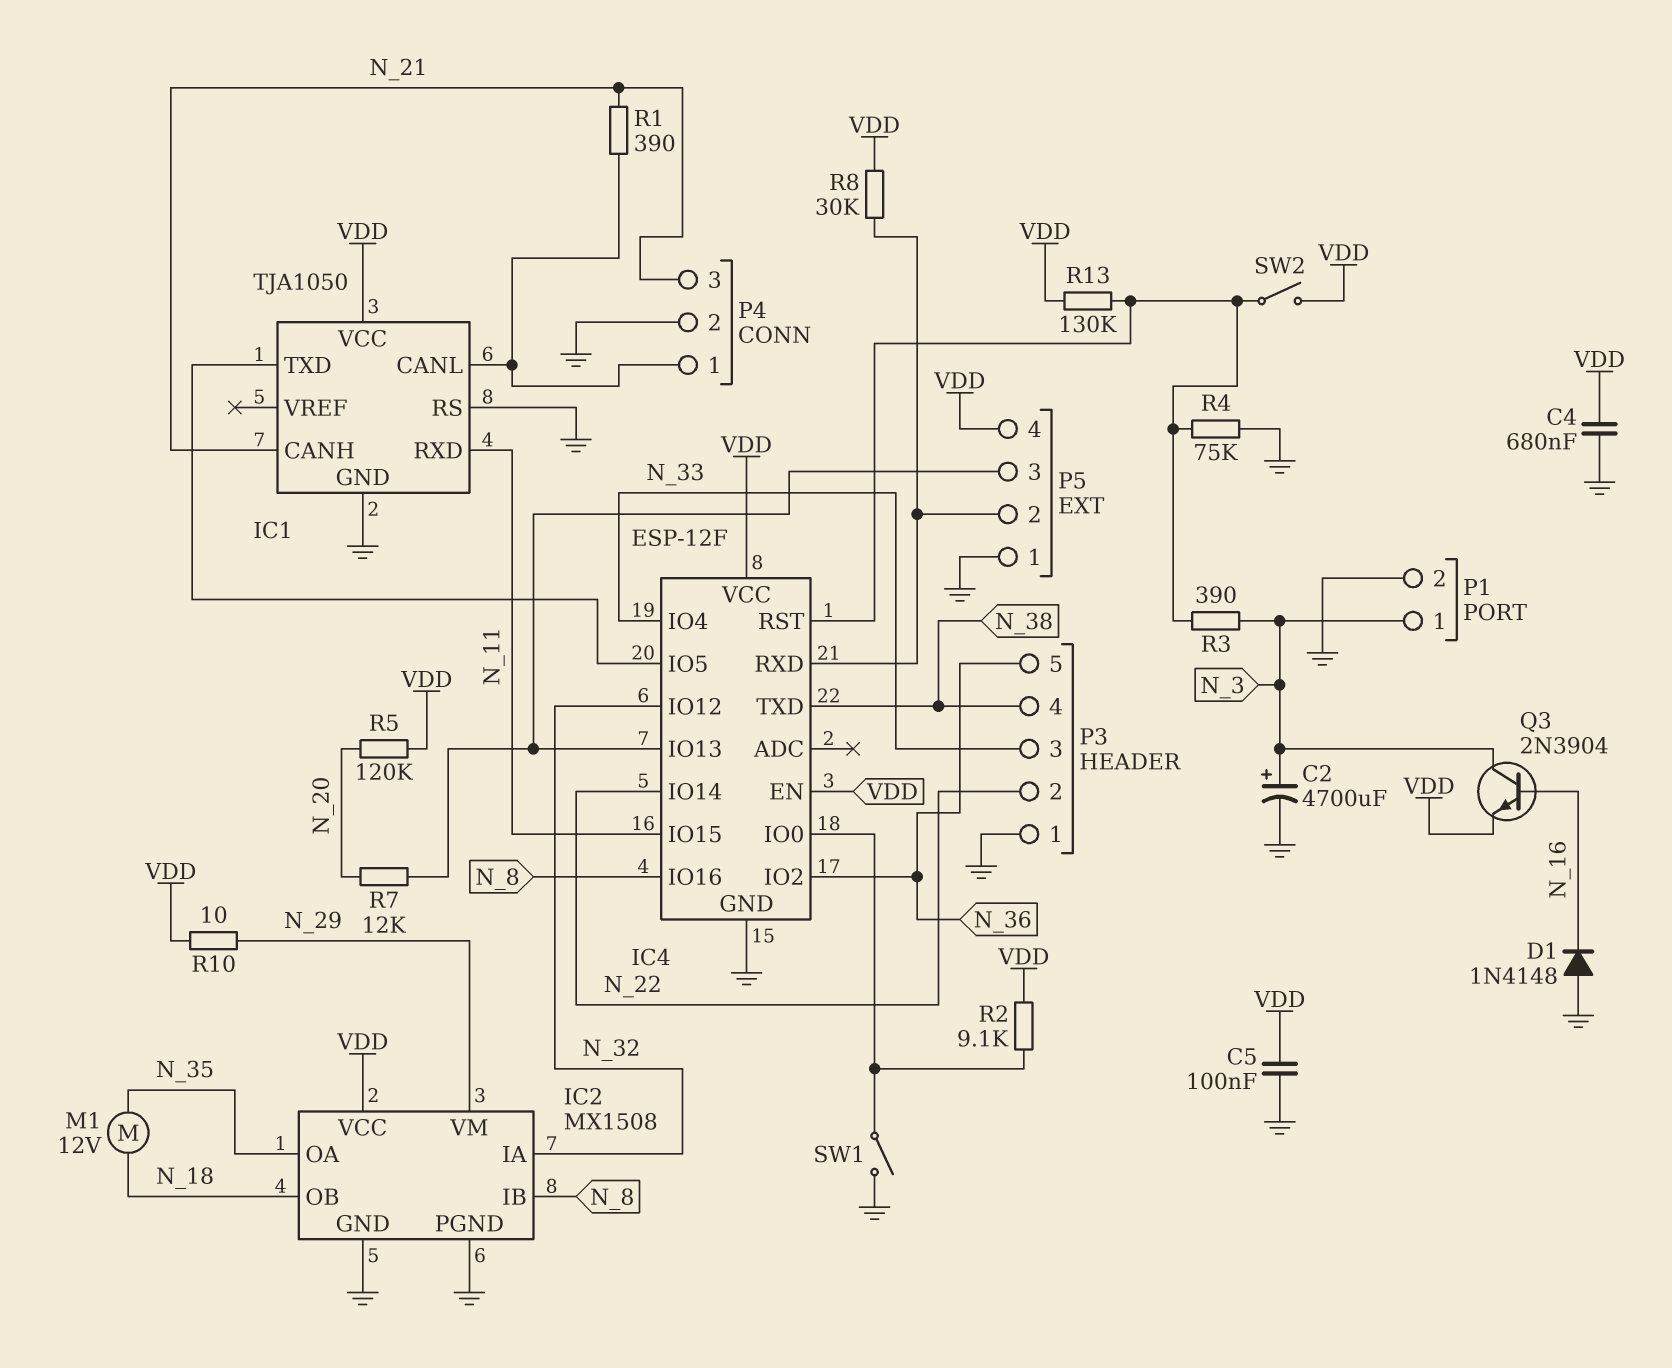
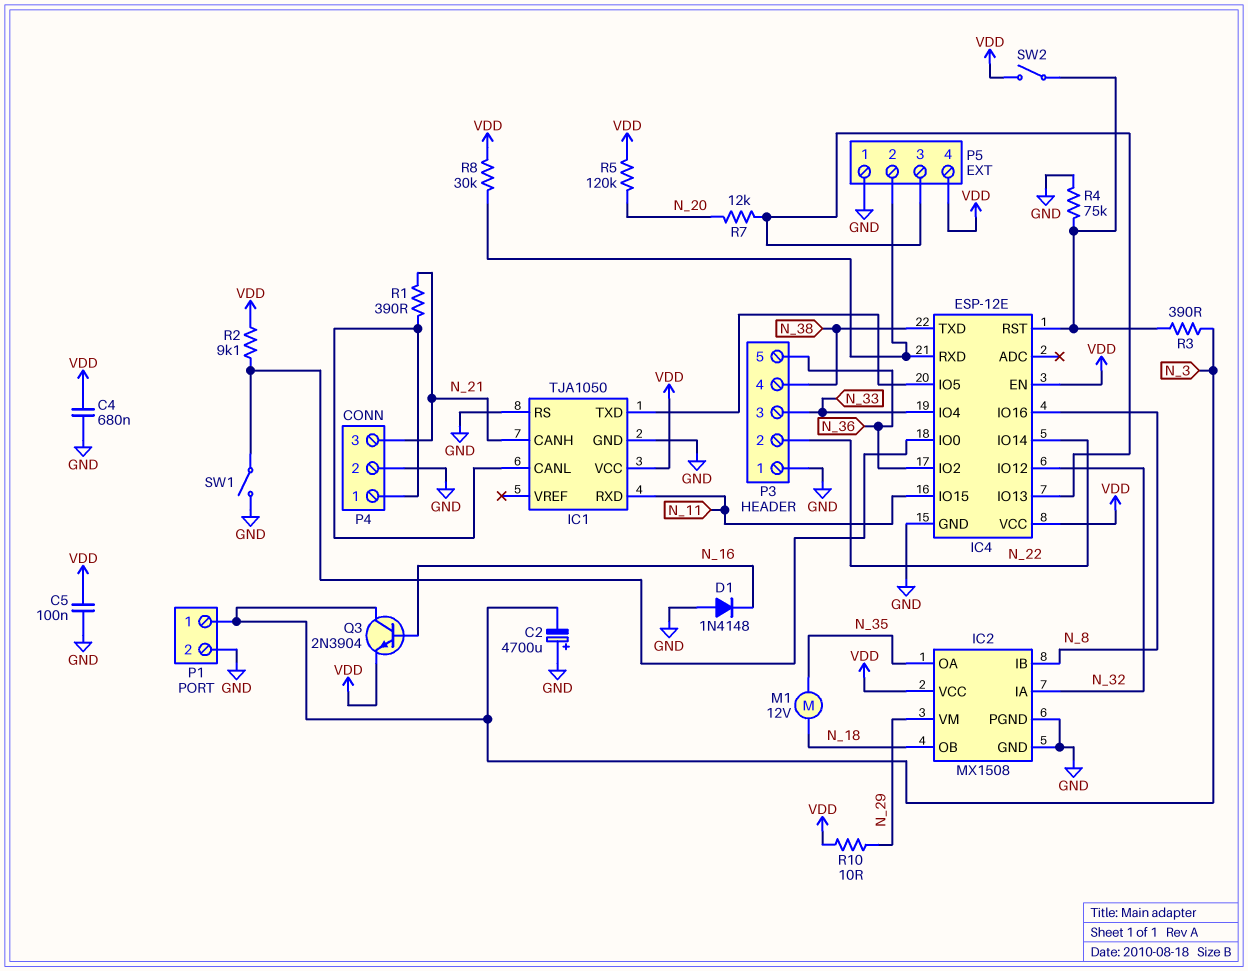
C2: 4700uF (plus N_3, minus GND) -> 4700uF (plus GND, minus N_3)
IC4: ESP-12F -> ESP-12E
R13: 130k (IC4/RST, VDD) -> none

